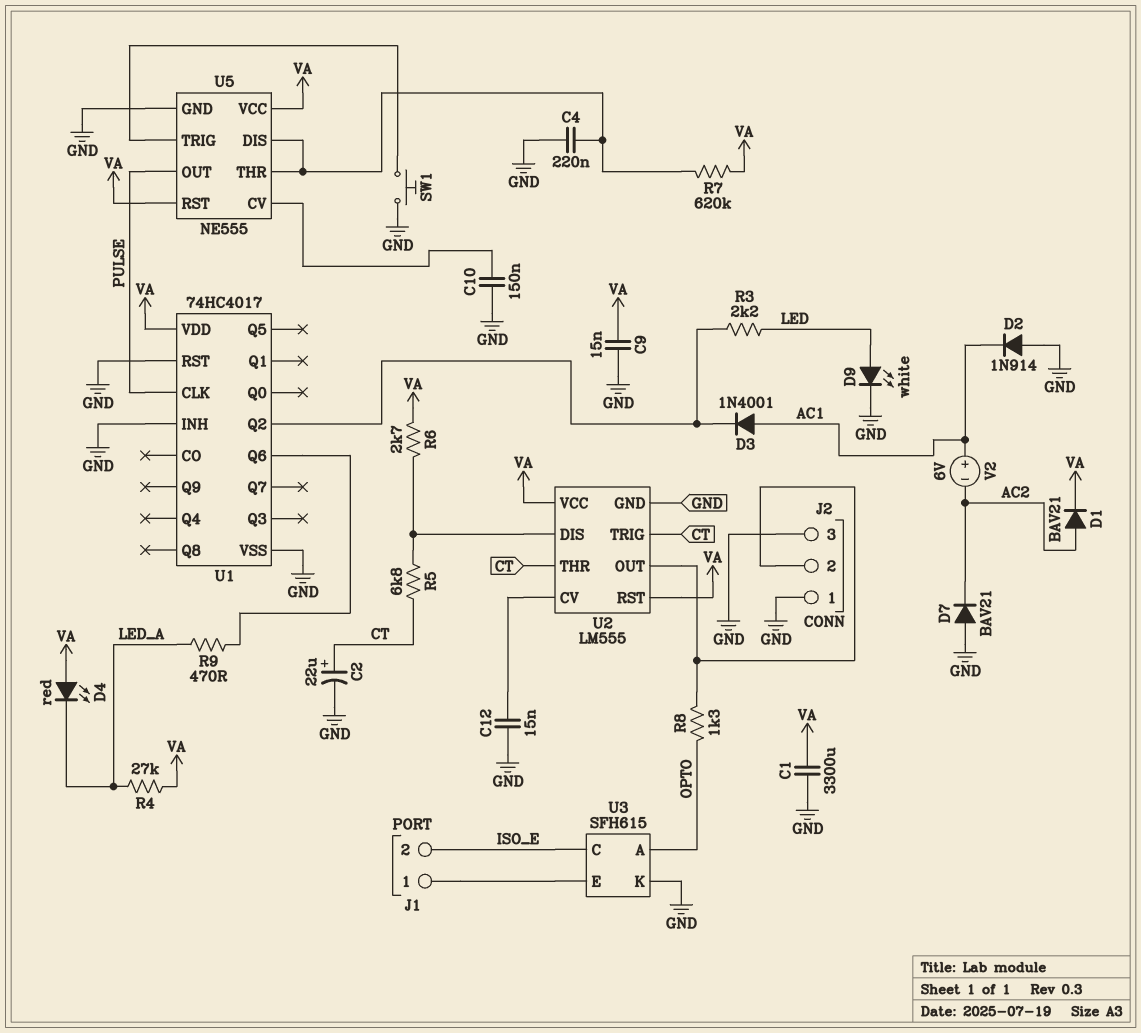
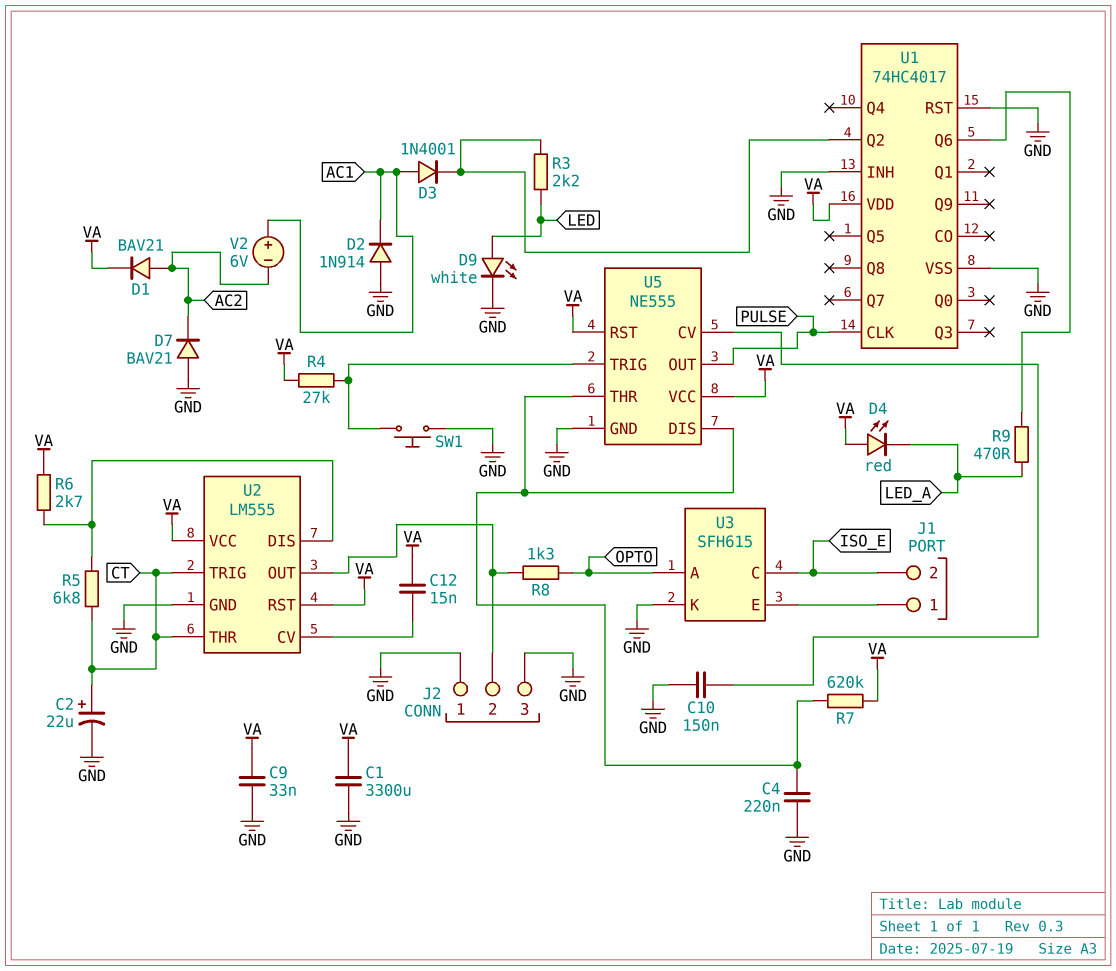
C9: 15nF (GND, VA) -> 33nF (GND, VA)
C12: 15nF (GND, U2/CV) -> 15nF (U2/CV, VA)
R4: 27k (LED_A, VA) -> 27k (U5/TRIG, VA)

